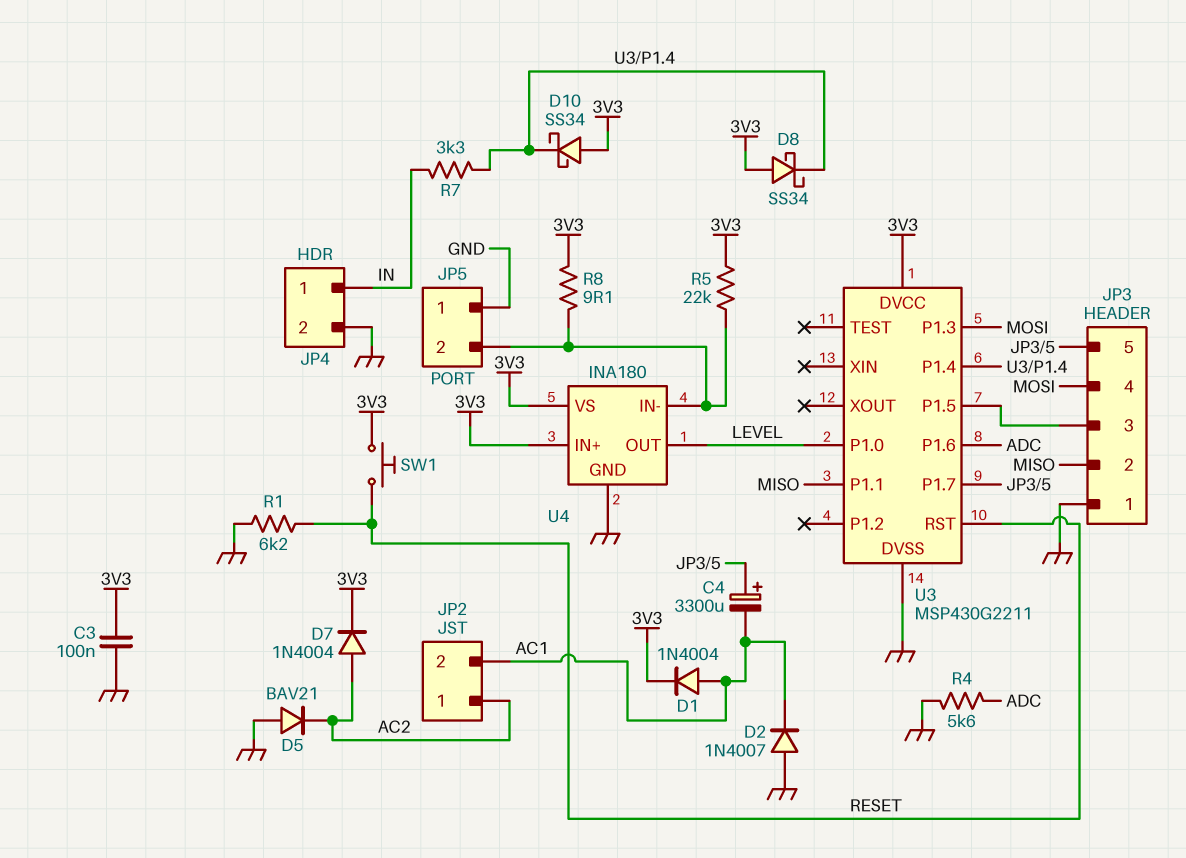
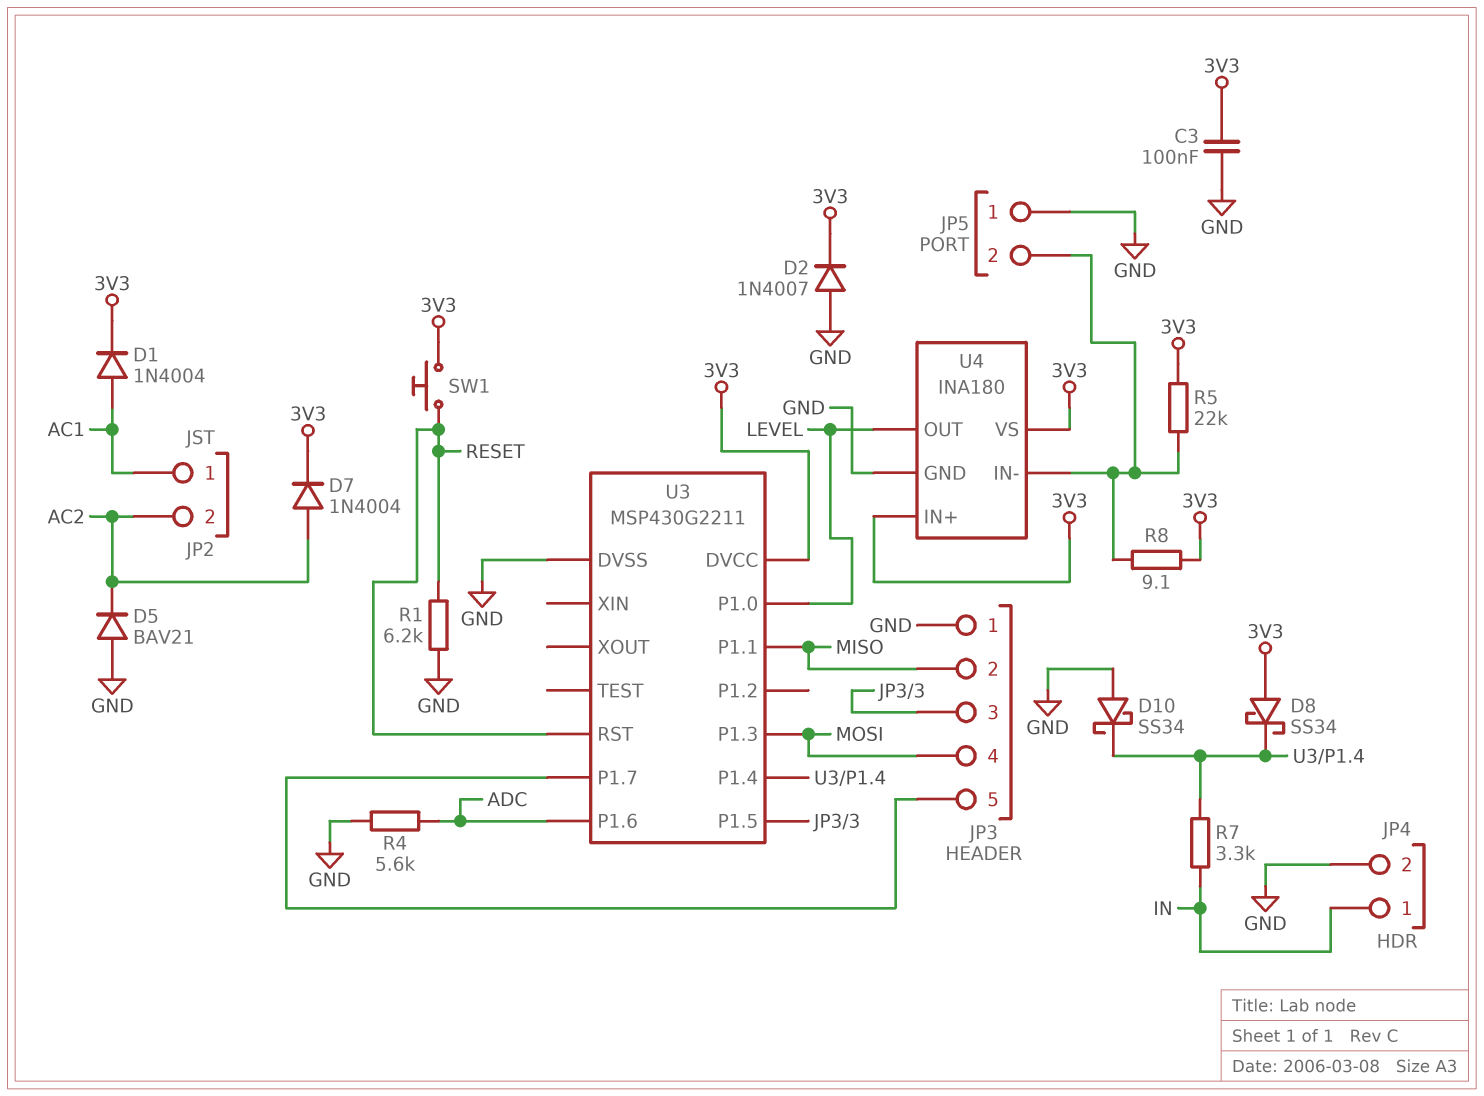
C4: 3300uF (plus JP3/5, minus AC1) -> none
D2: diode 1N4007 (A GND, K AC1) -> diode 1N4007 (A GND, K 3V3)
D10: schottky SS34 (A 3V3, K U3/P1.4) -> schottky SS34 (A GND, K U3/P1.4)
JP2 pin 1: AC2 -> AC1
JP2 pin 2: AC1 -> AC2

